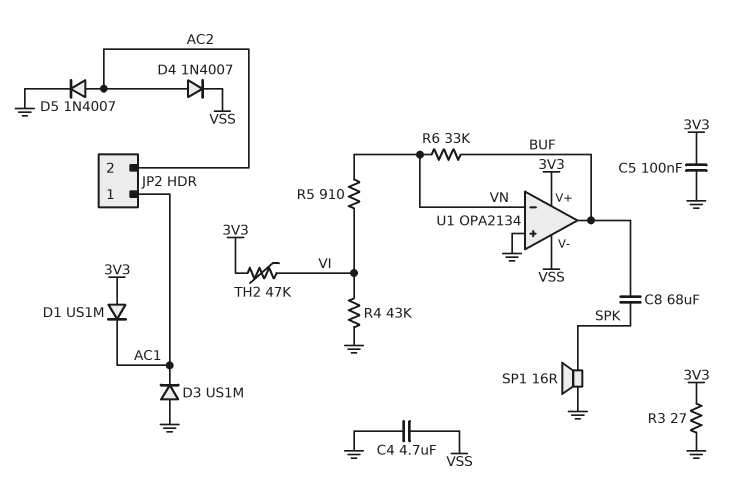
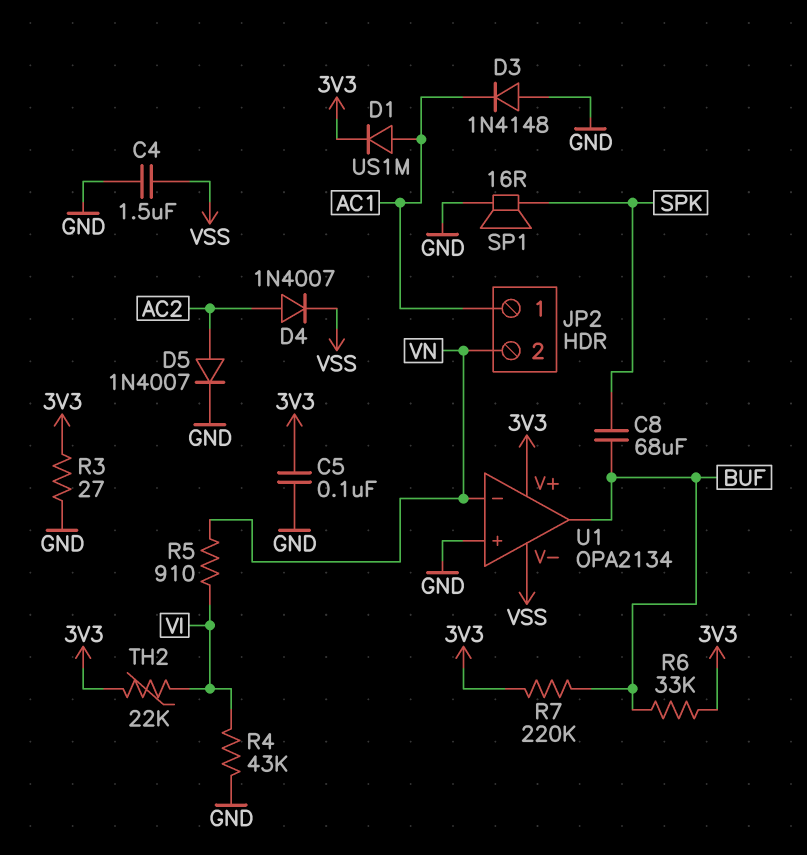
C4: 4.7uF (GND, VSS) -> 1.5uF (GND, VSS)
D1: diode US1M (A 3V3, K AC1) -> diode US1M (A AC1, K 3V3)
D3: diode US1M (A GND, K AC1) -> diode 1N4148 (A GND, K AC1)
JP2 pin 2: AC2 -> VN
R6: 33k (BUF, VN) -> 33k (3V3, BUF)
R7: none -> 220k (3V3, BUF)
TH2: 47k (3V3, VI) -> 22k (3V3, VI)

